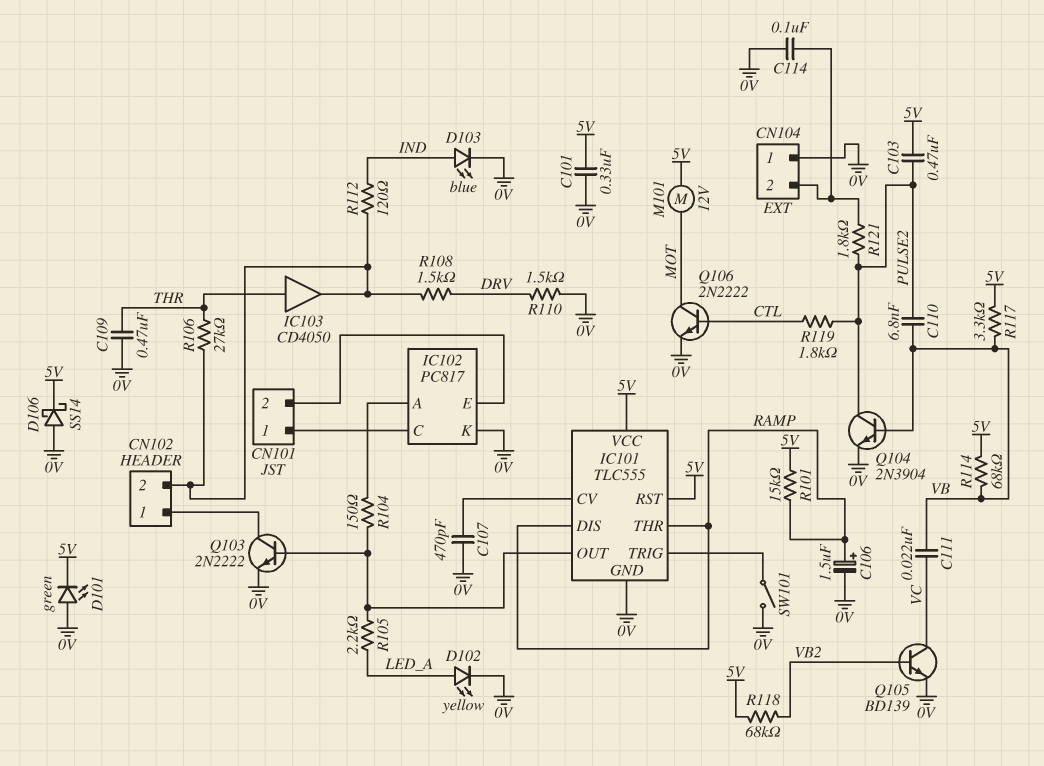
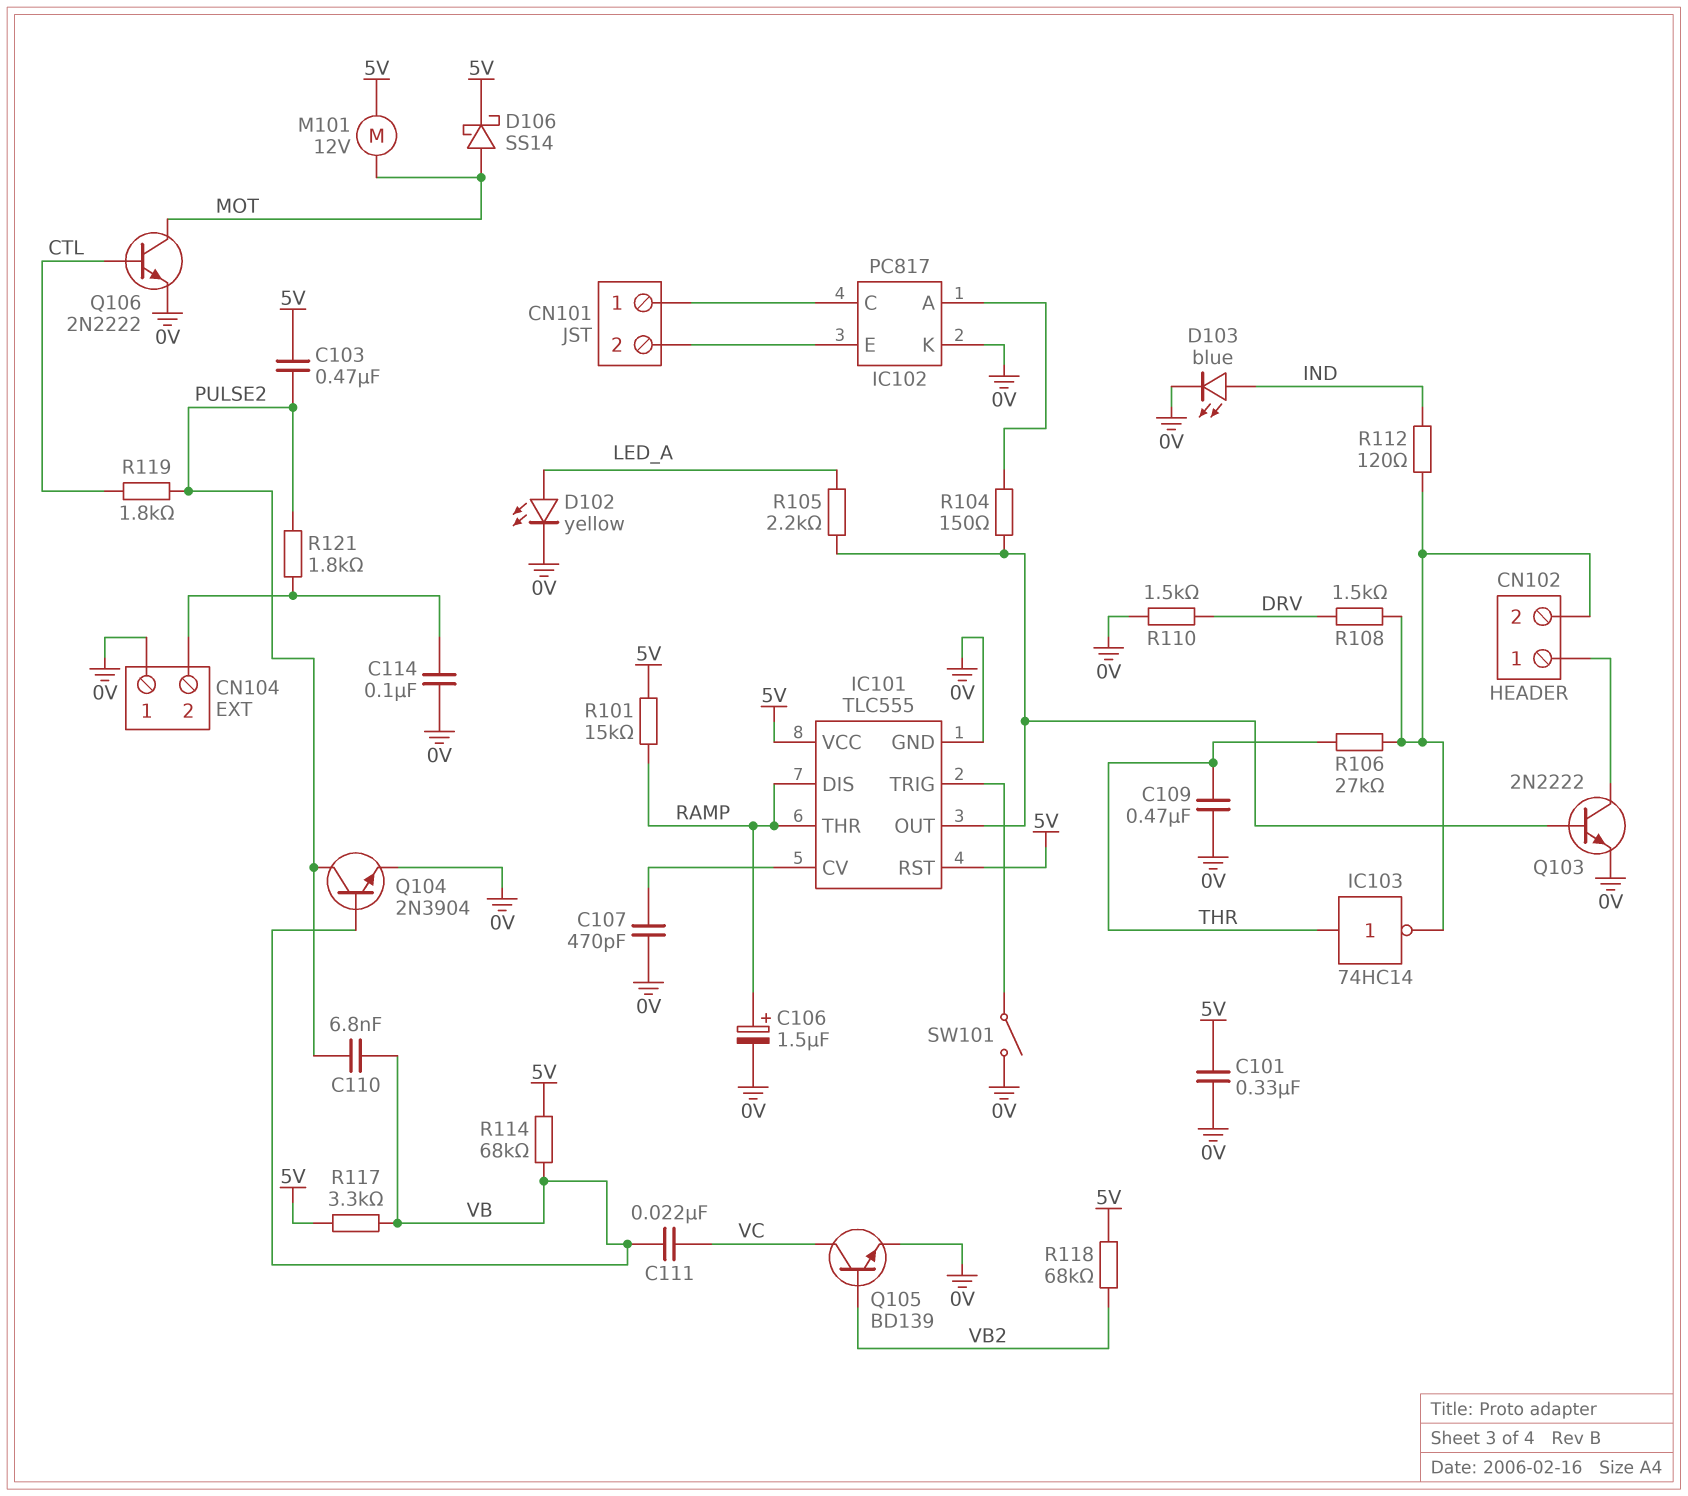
D101: LED green (A 0V, K 5V) -> none
D106: schottky SS14 (A 0V, K 5V) -> schottky SS14 (A MOT, K 5V)
IC103: buffer CD4050 (in THR, out CN102/2) -> NOT 74HC14 (in THR, out CN102/2)

